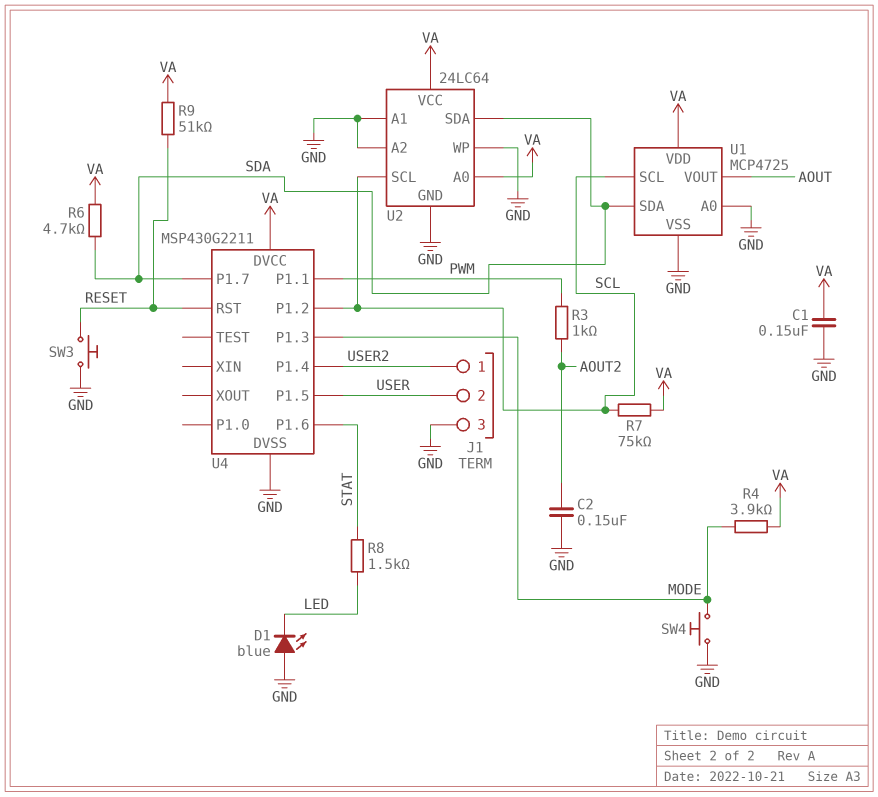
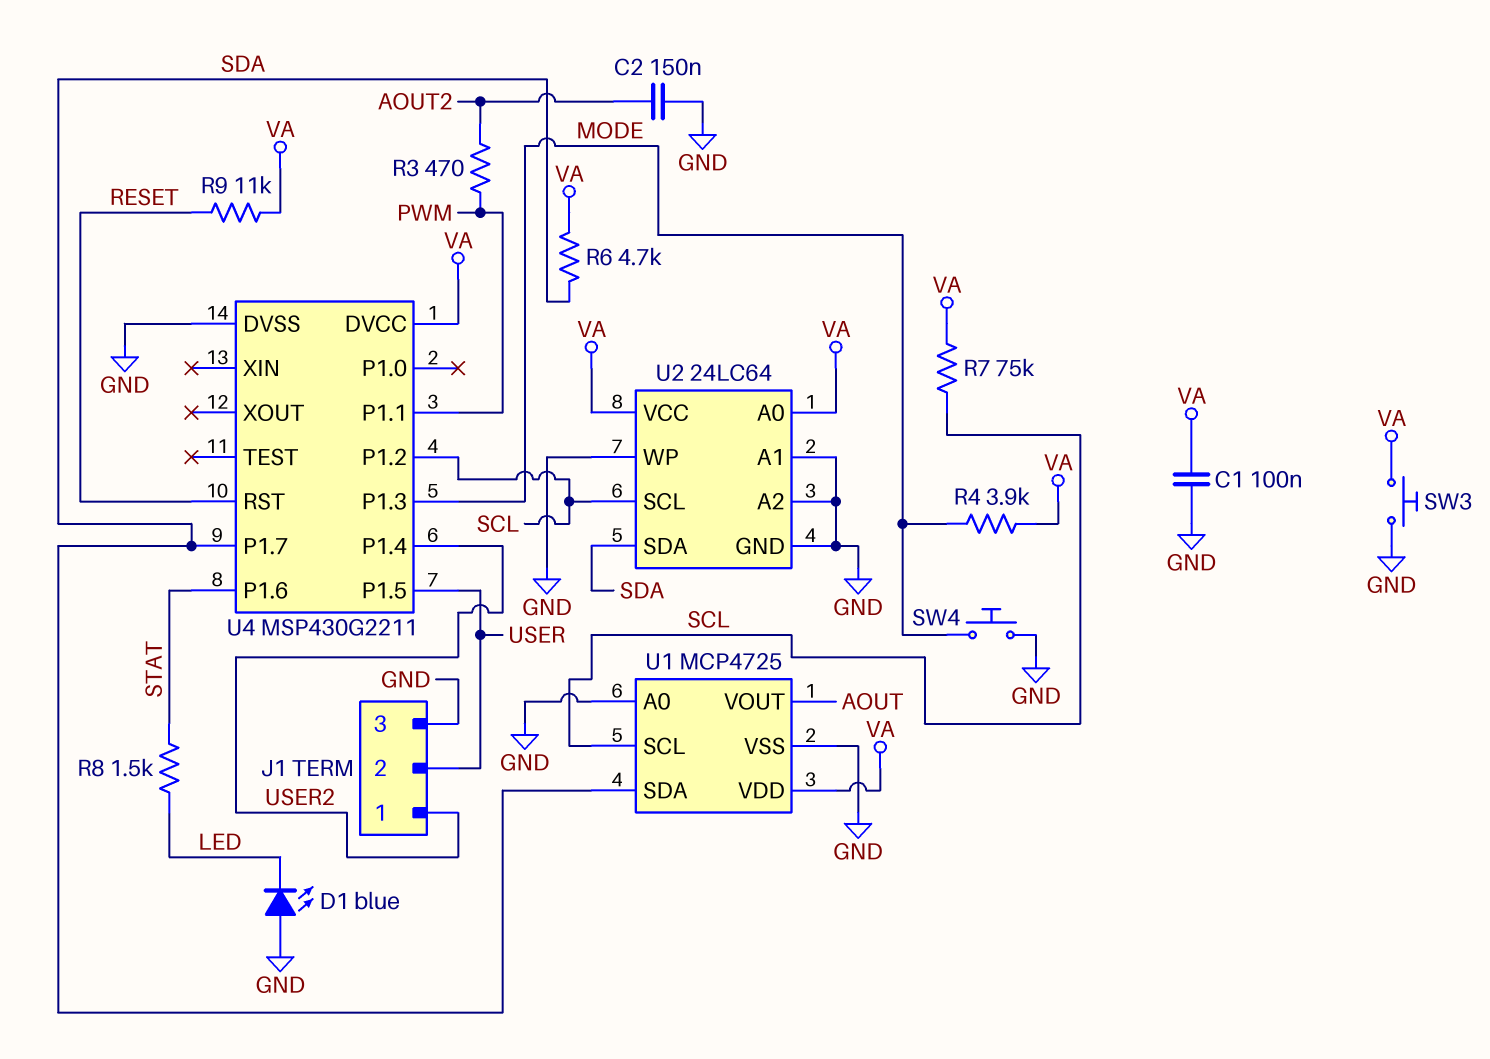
C1: 150nF (GND, VA) -> 100nF (GND, VA)
R3: 1k (AOUT2, PWM) -> 470 (AOUT2, PWM)
R9: 51k (RESET, VA) -> 11k (RESET, VA)
SW3: button (GND, RESET) -> button (GND, VA)

